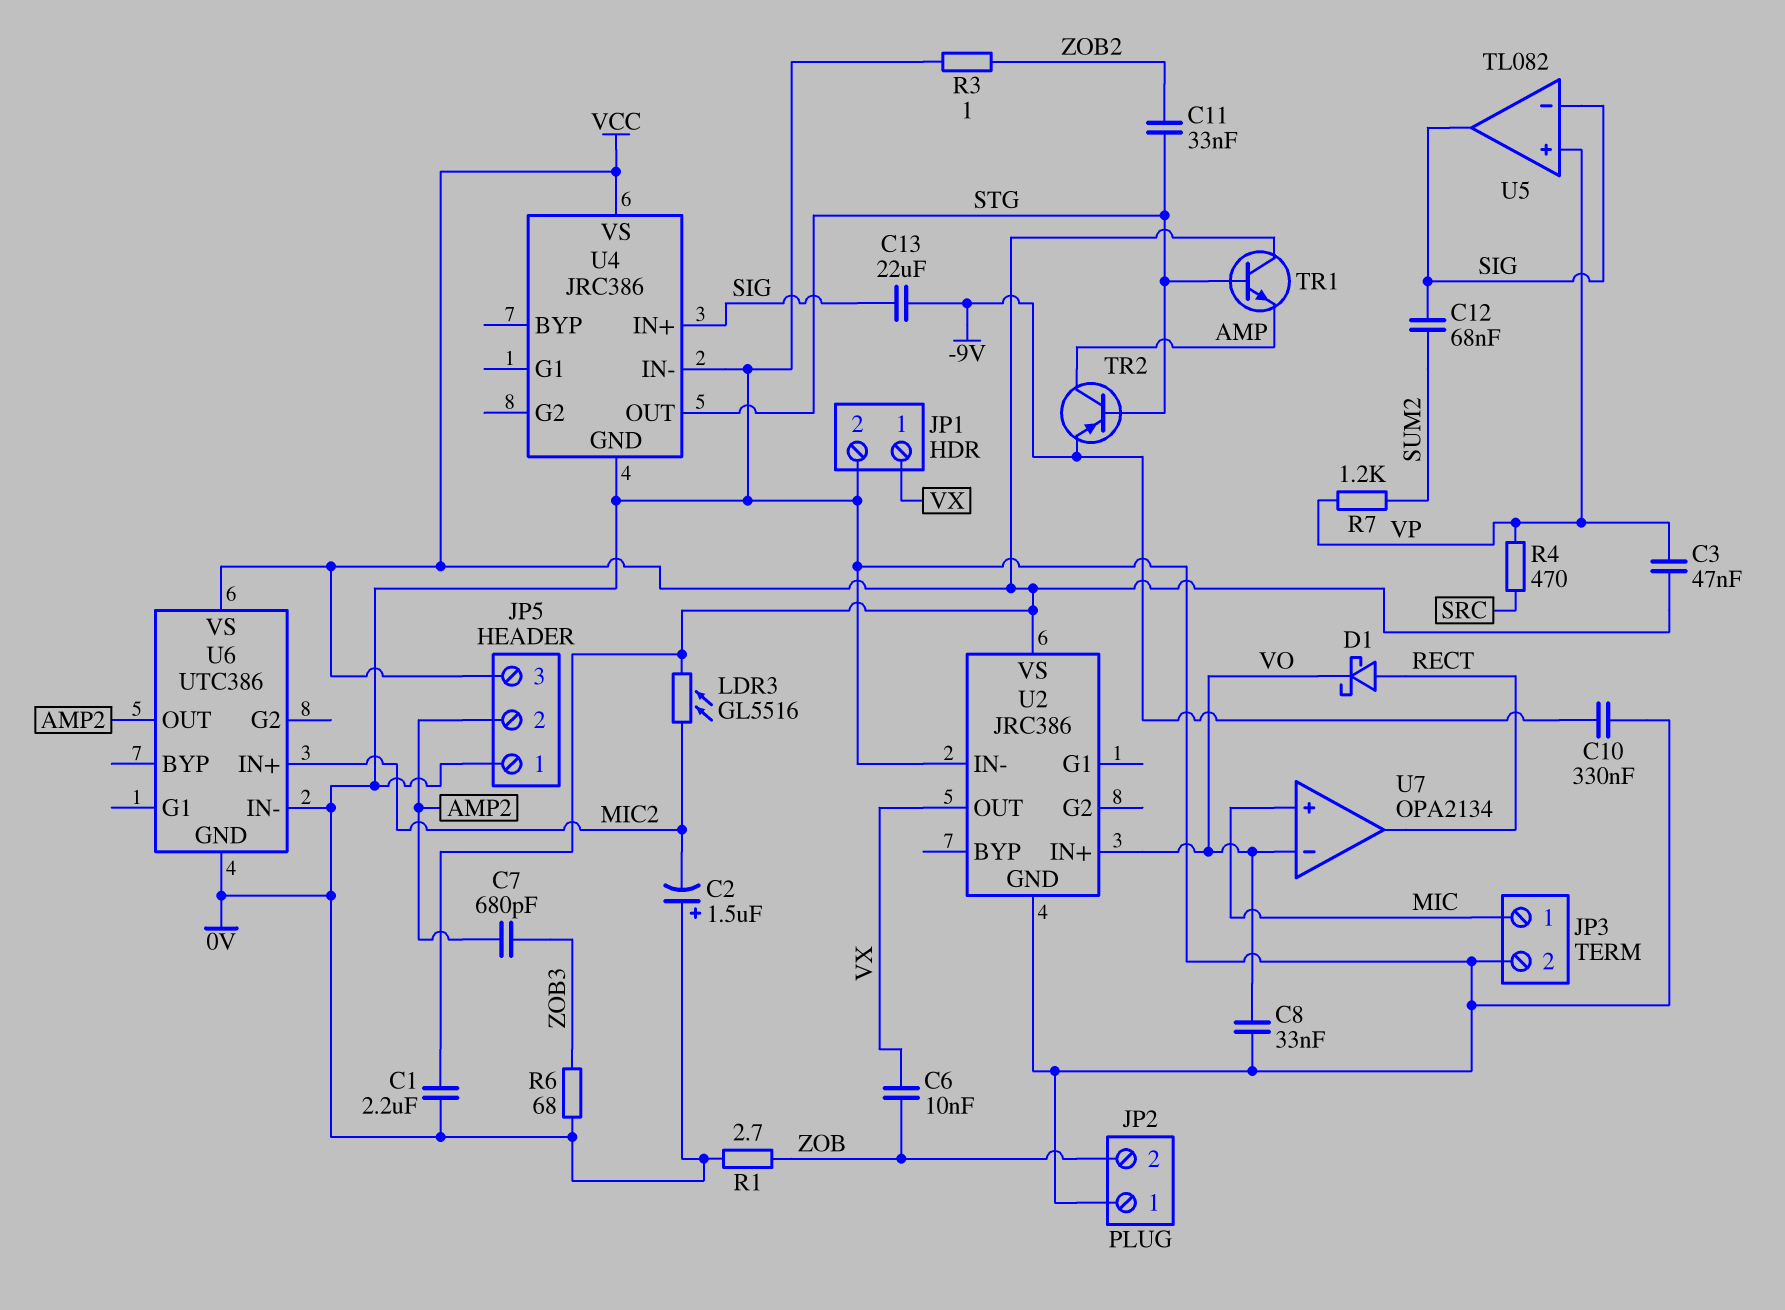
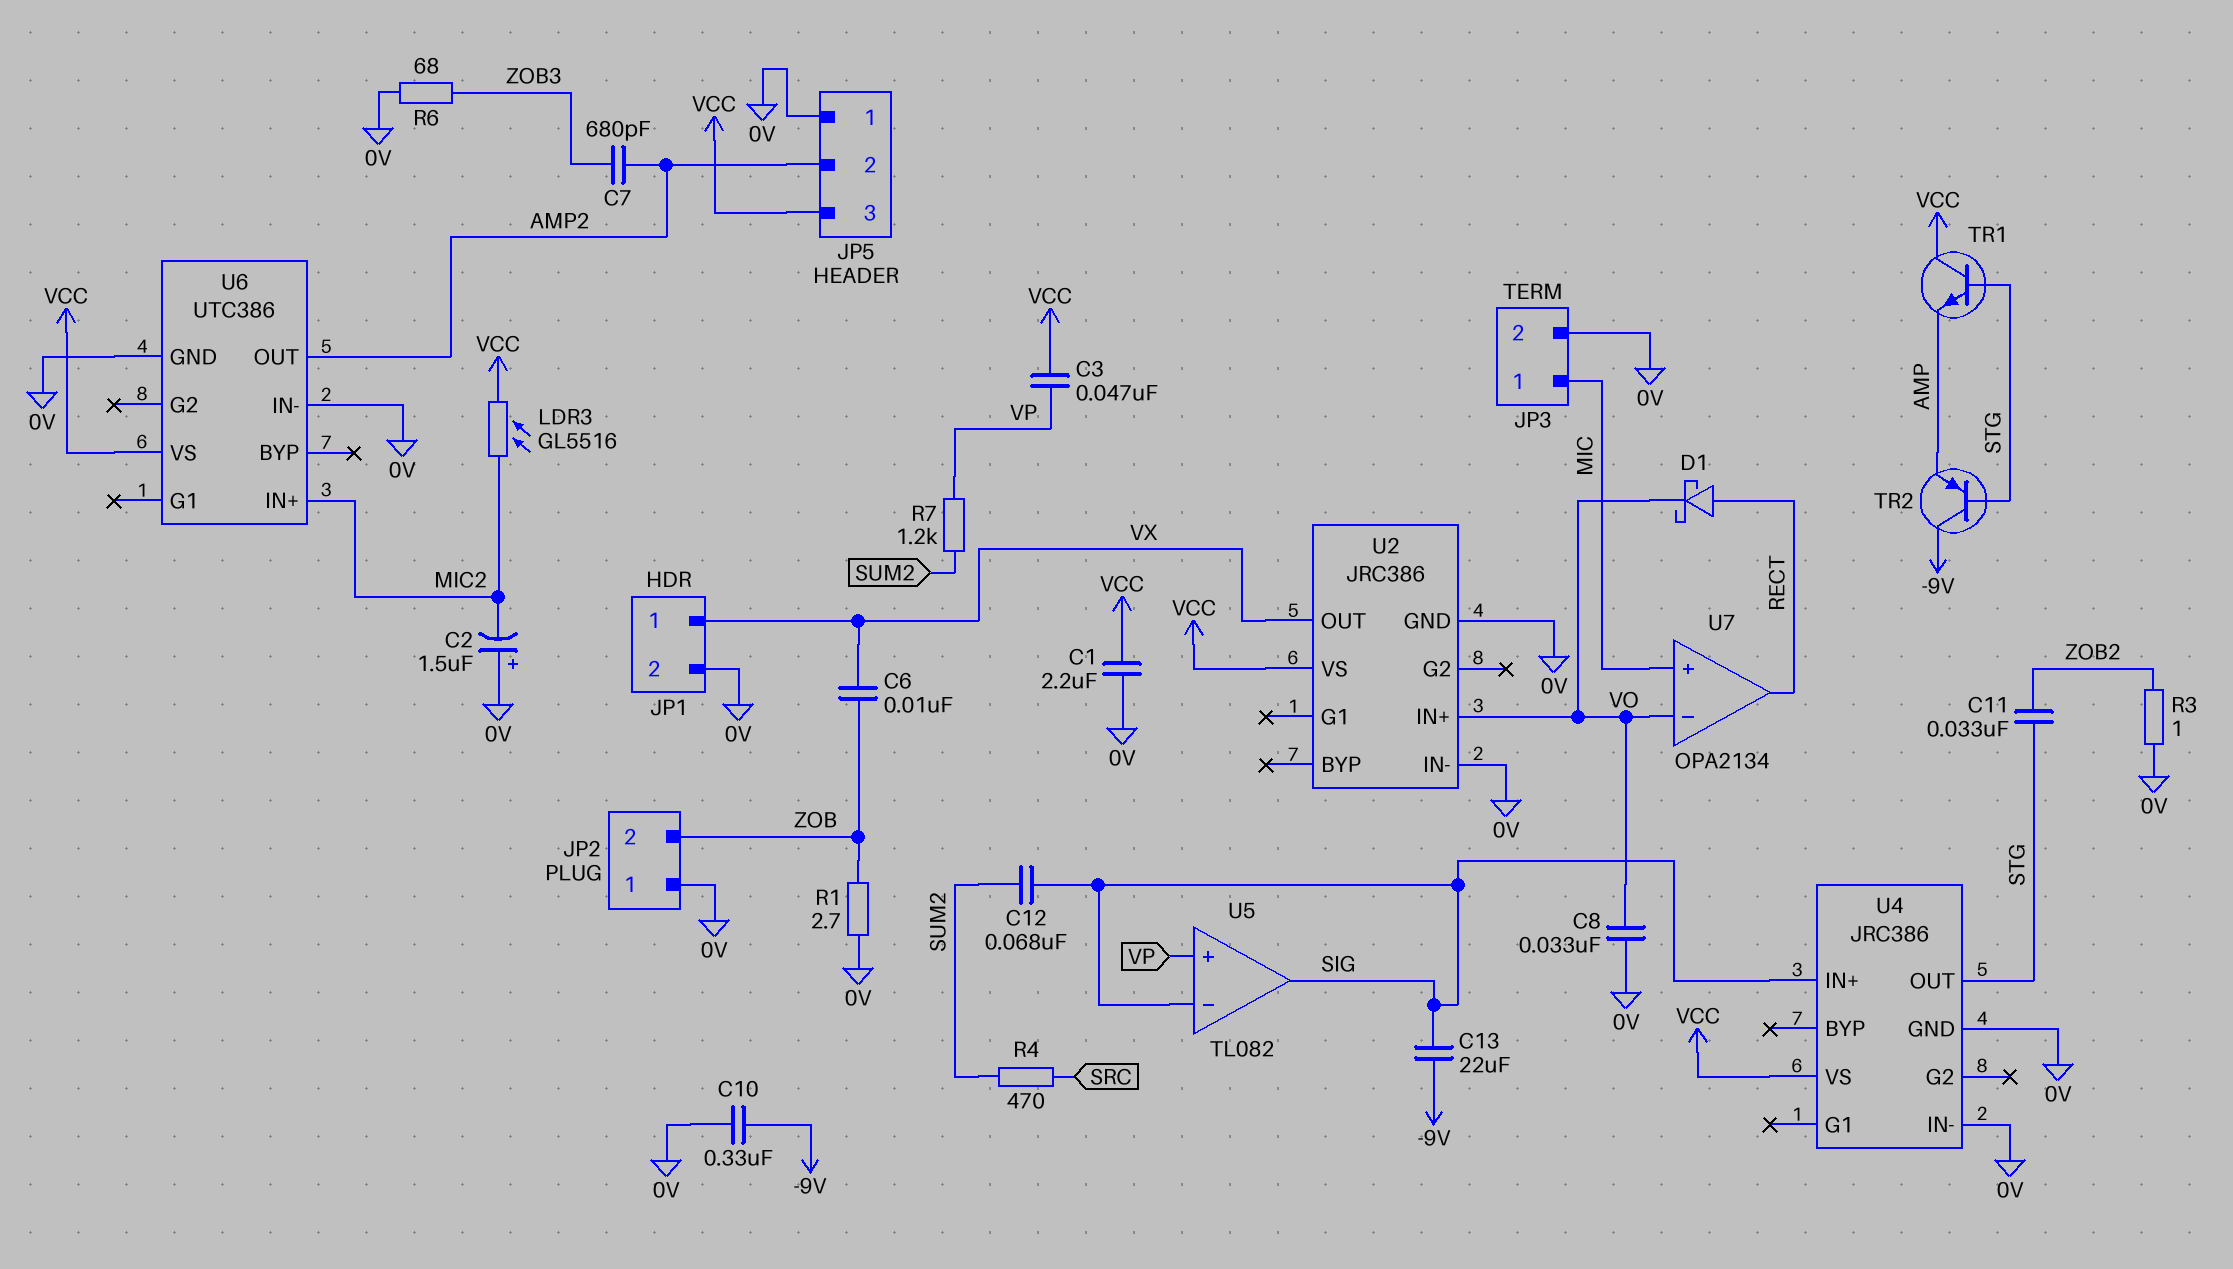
R4: 470 (SRC, VP) -> 470 (SRC, SUM2)
TR2: PNP (B STG, C AMP, E -9V) -> PNP (B STG, C -9V, E AMP)

